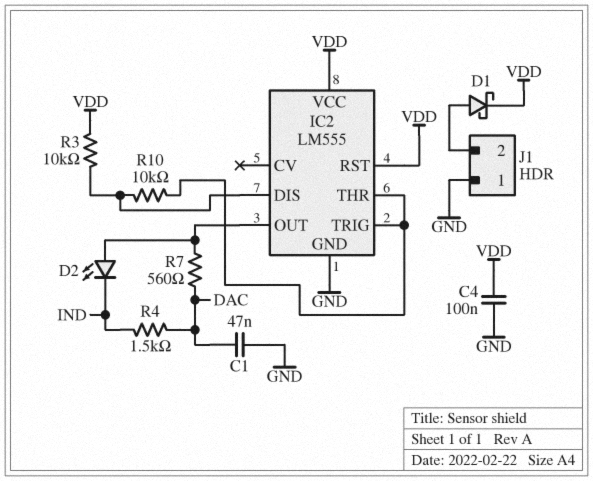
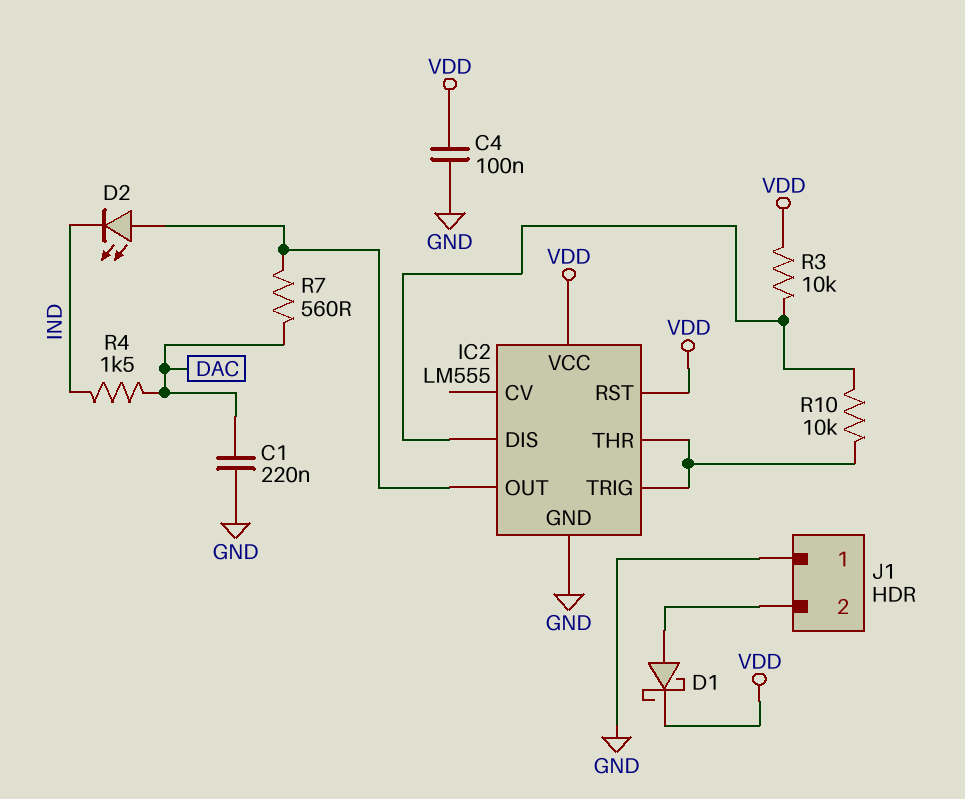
C1: 47nF (DAC, GND) -> 220nF (DAC, GND)

